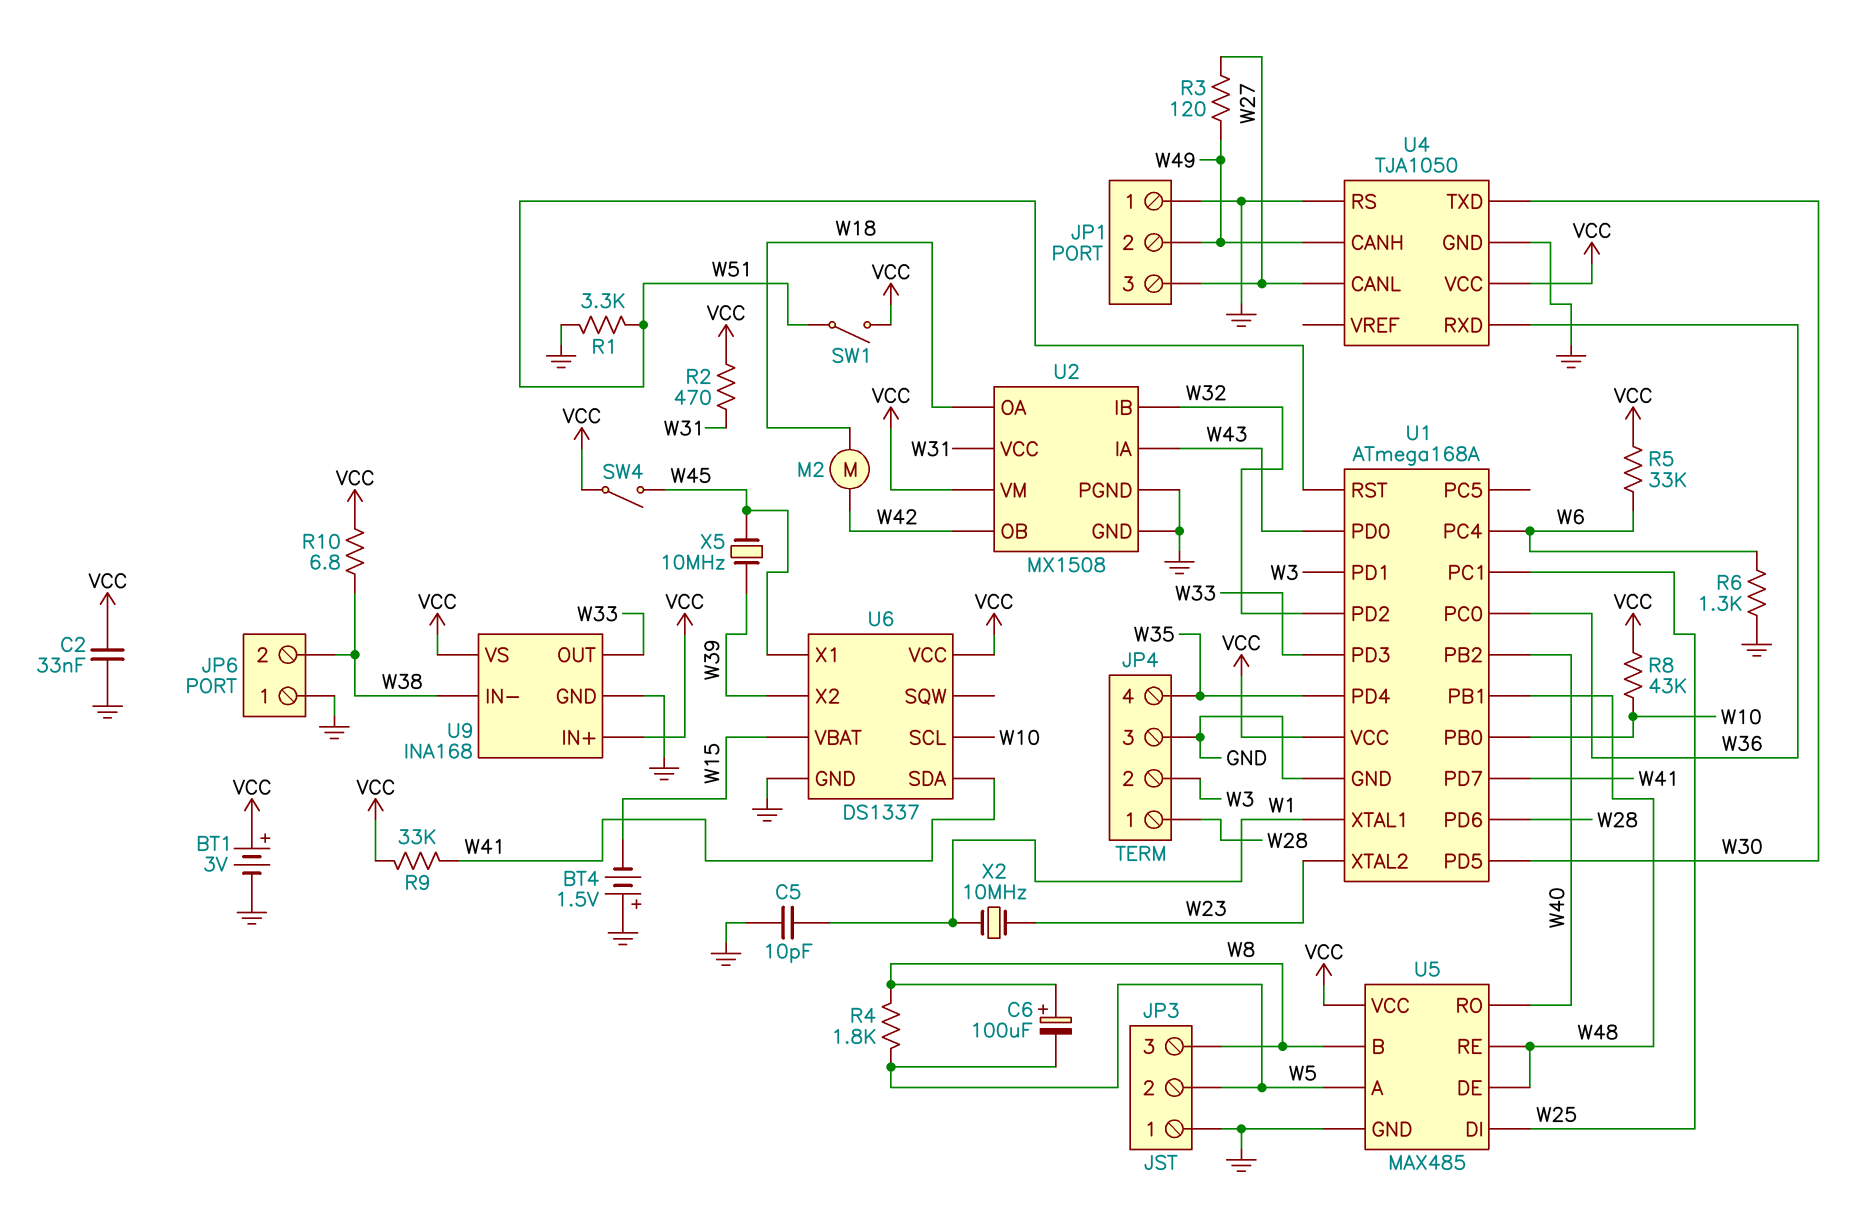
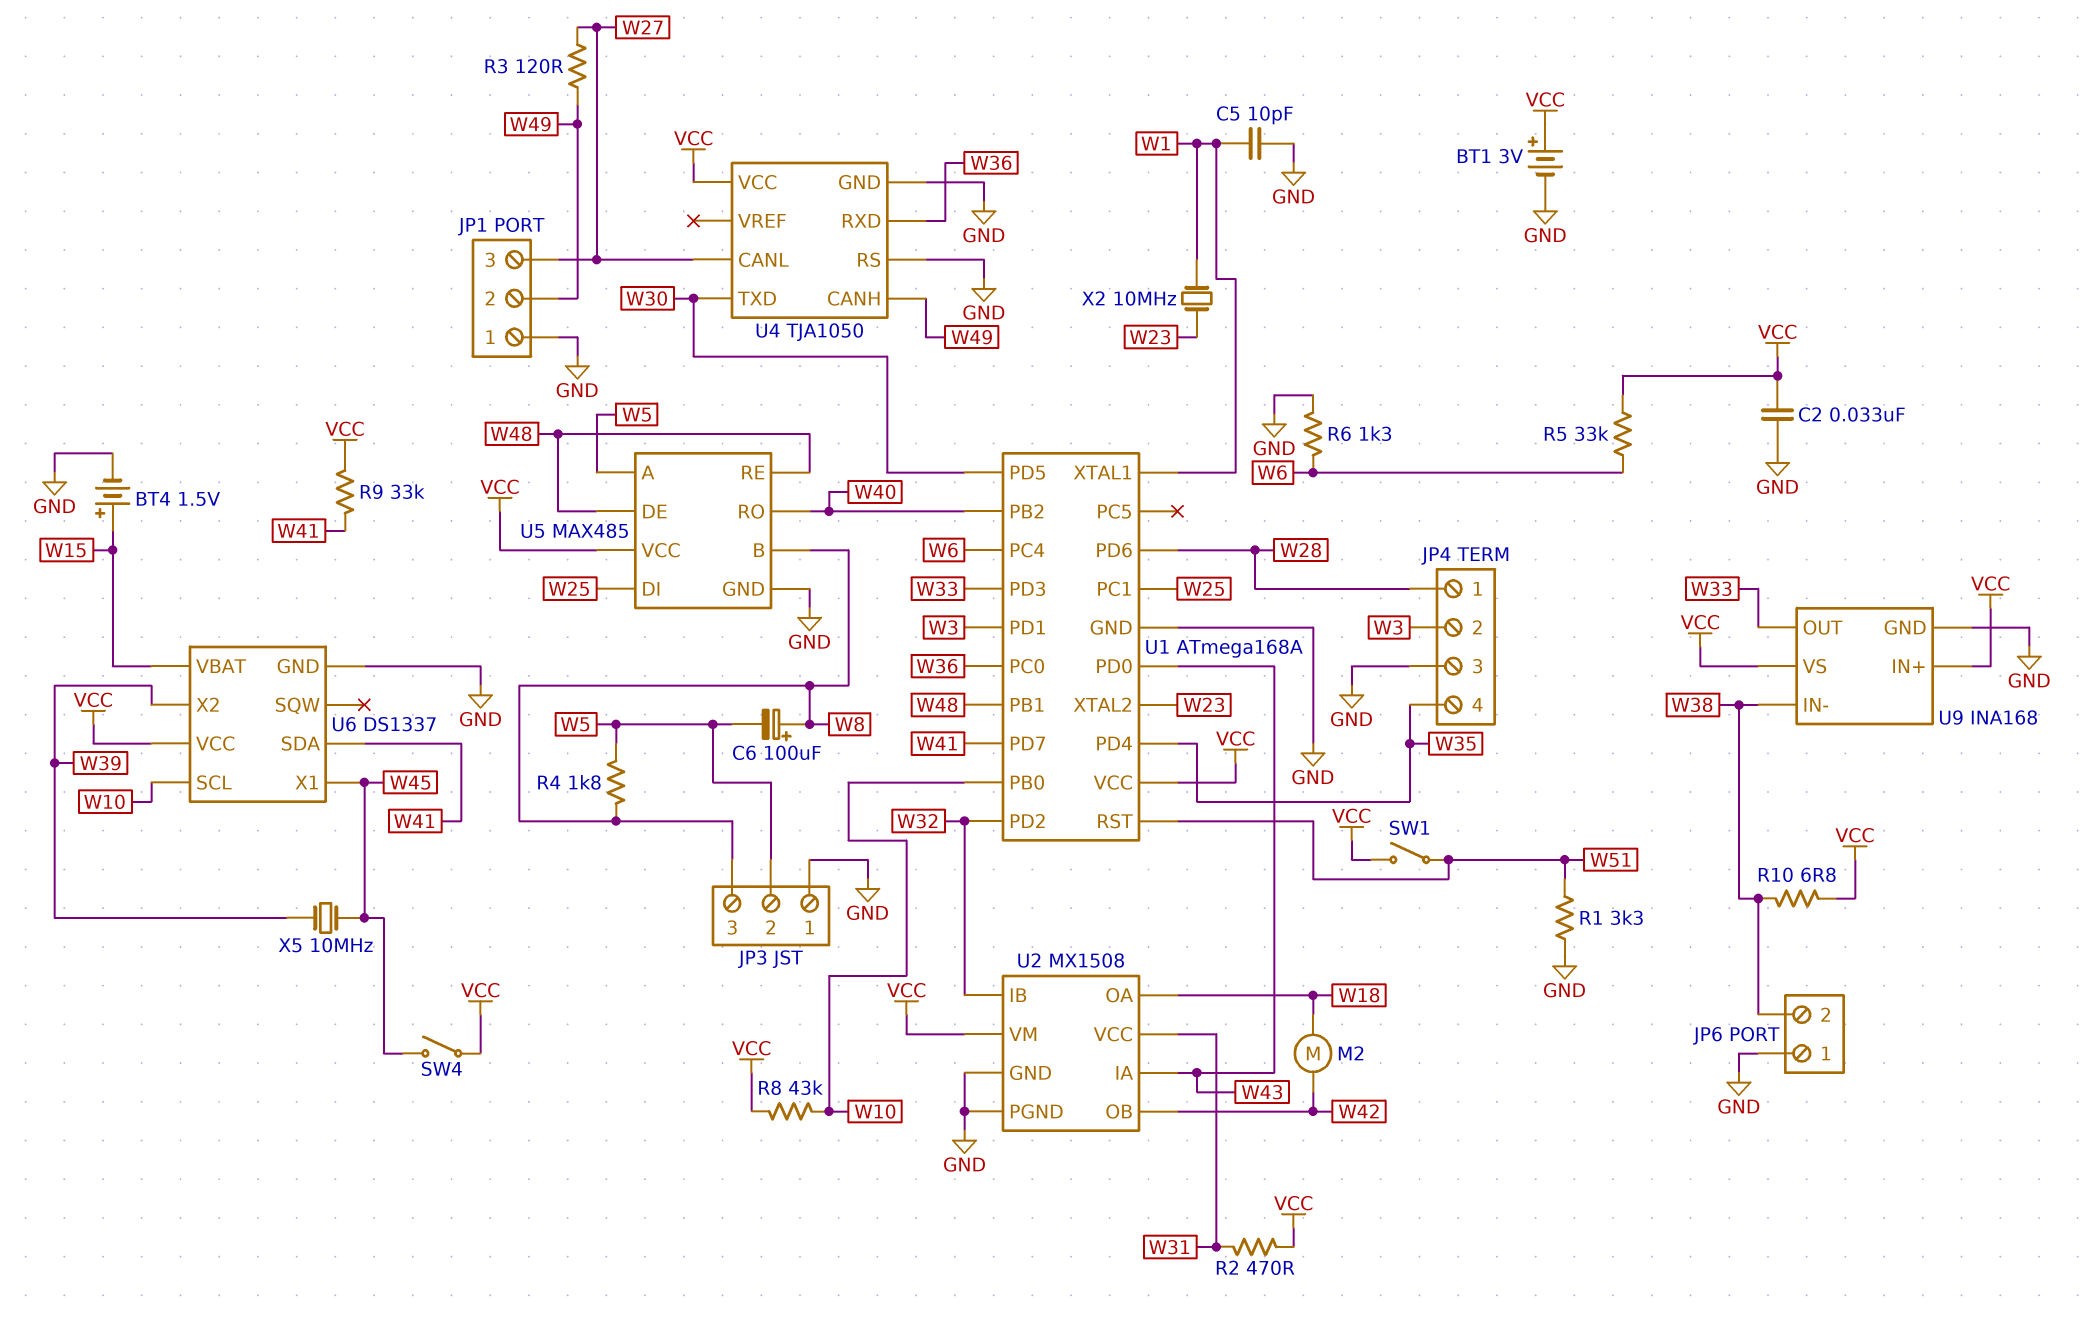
BT4: 1.5V (plus GND, minus W15) -> 1.5V (plus W15, minus GND)

